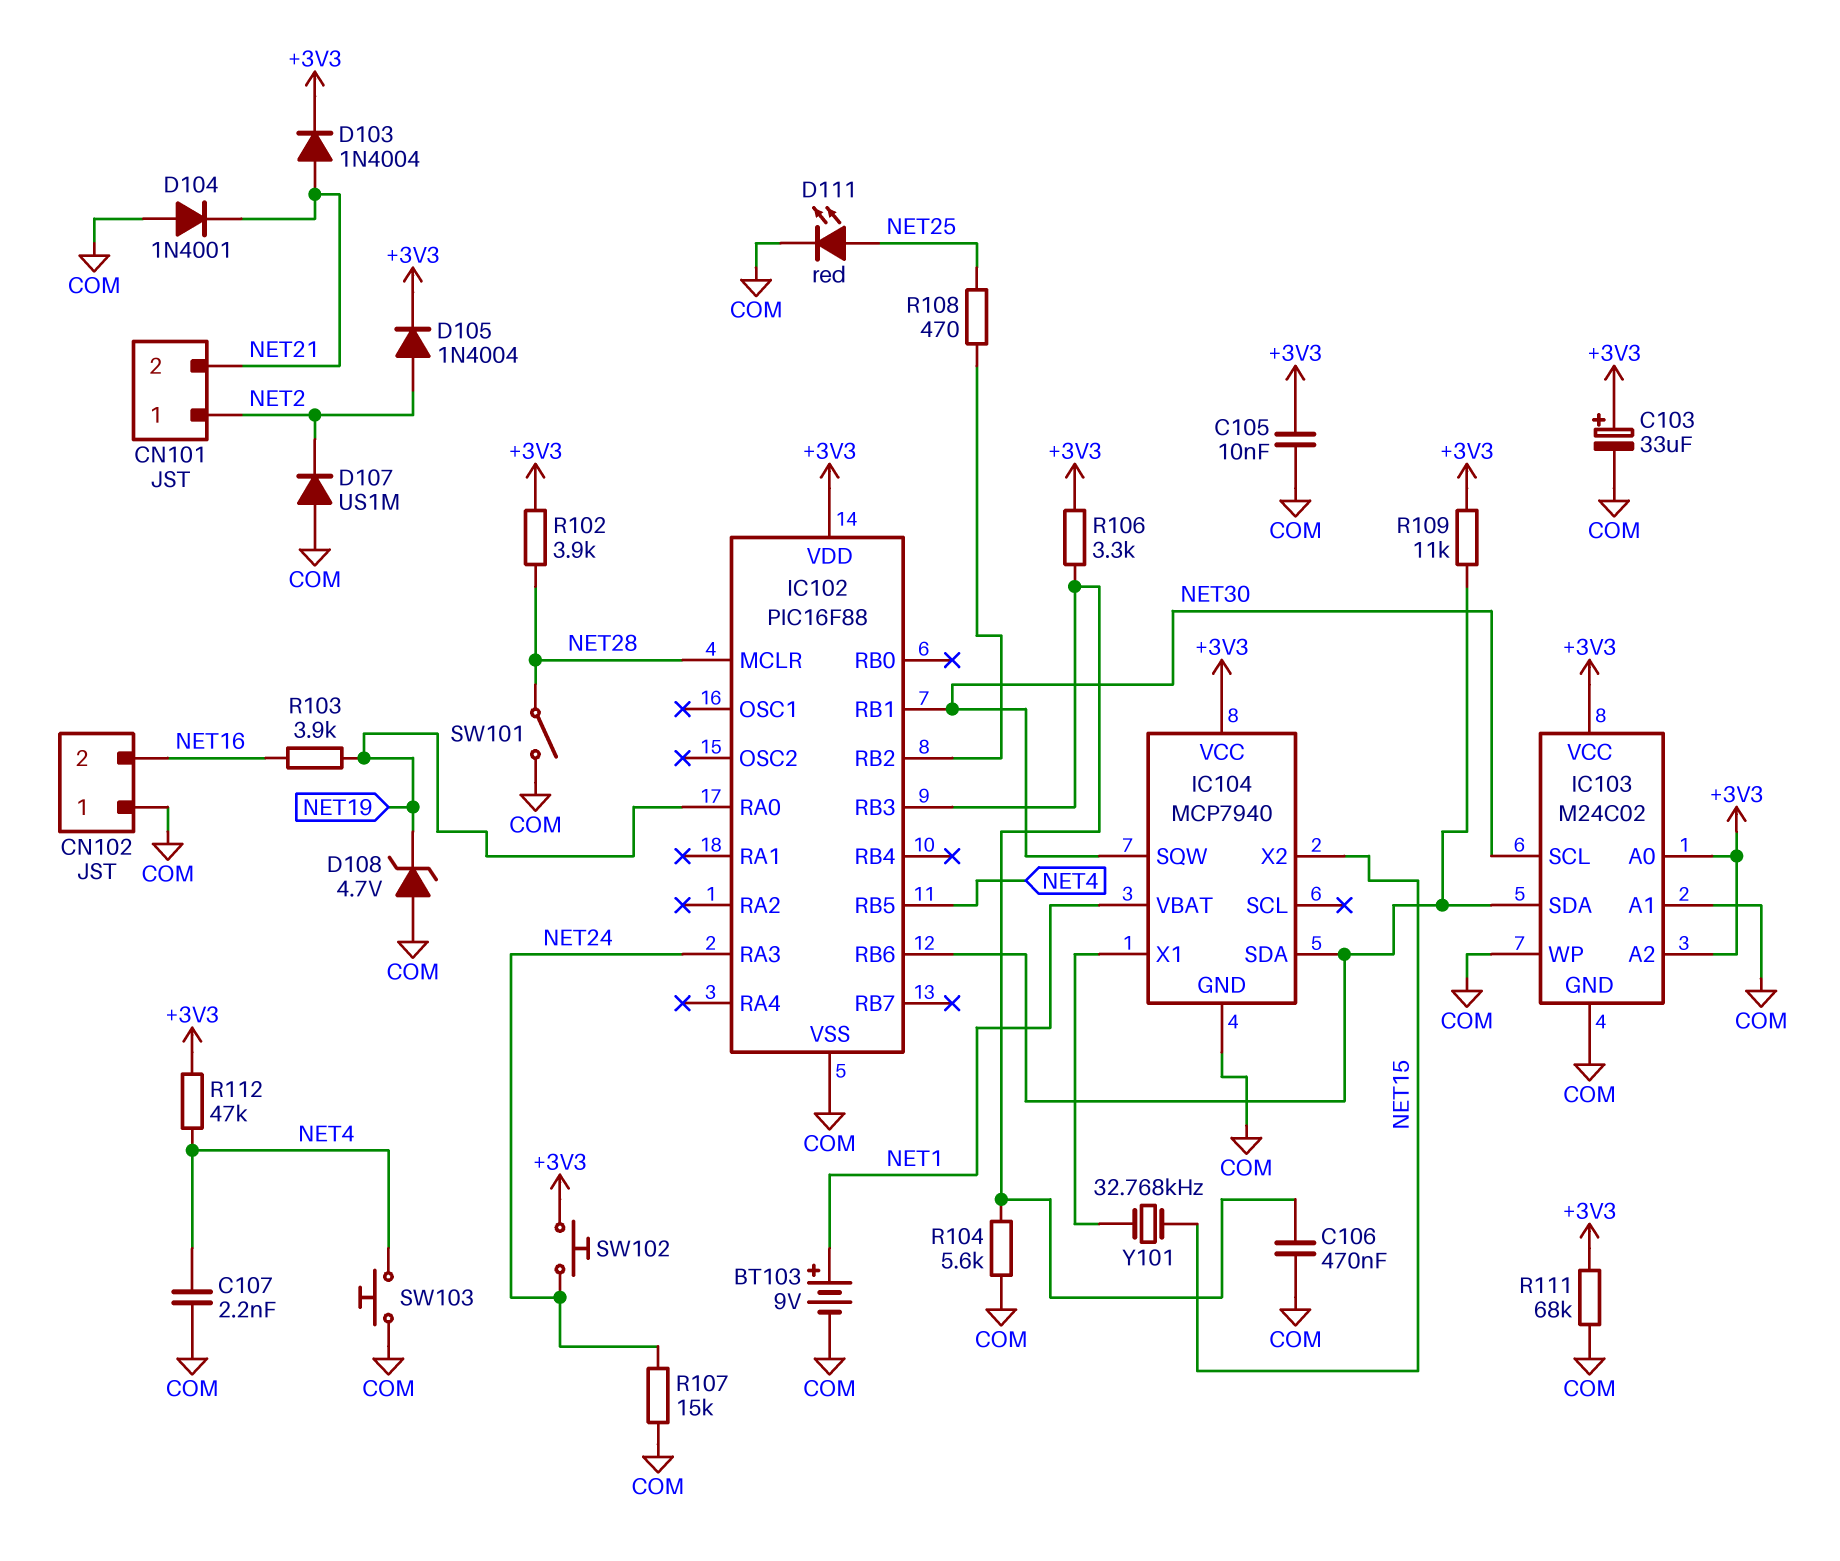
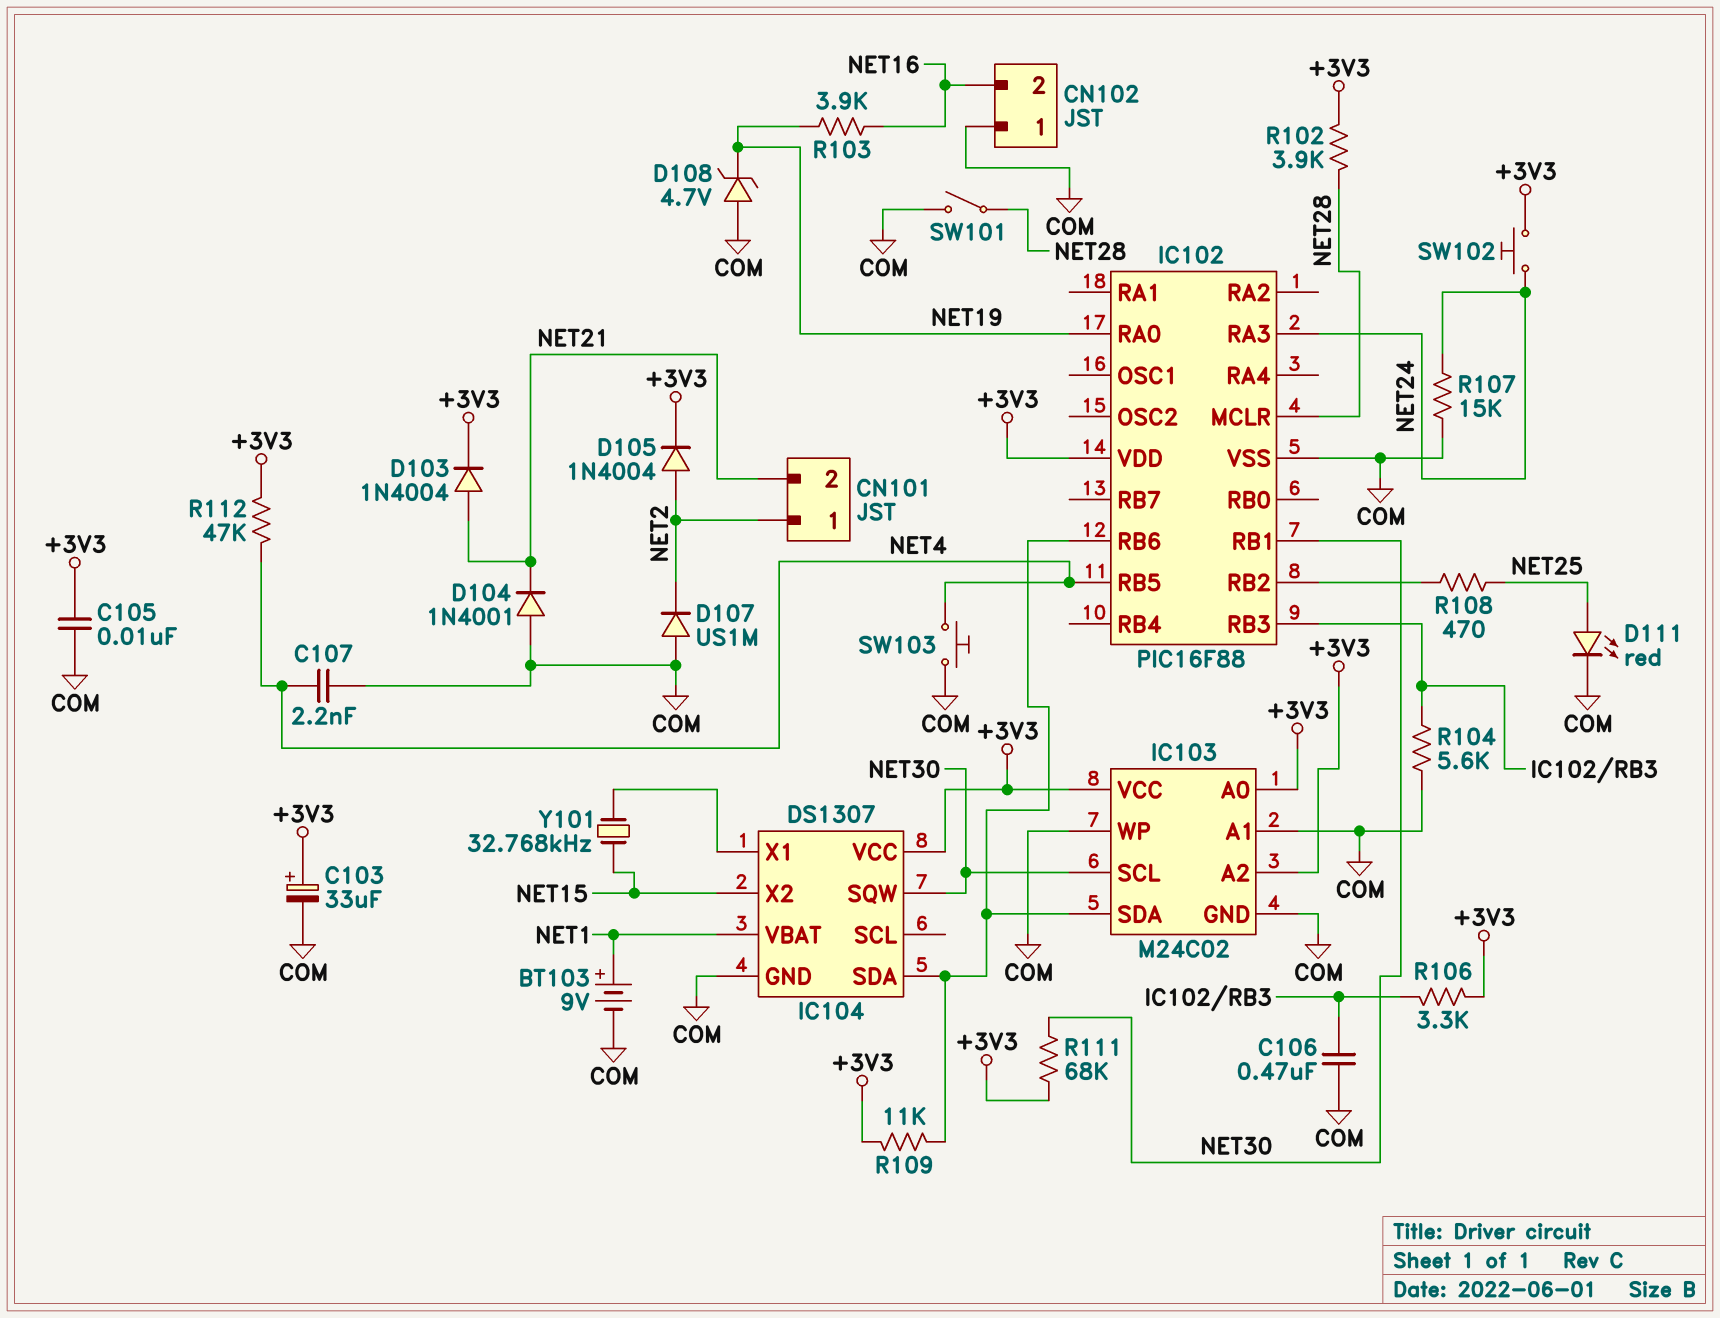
IC104: MCP7940 -> DS1307
R111: 68k (+3V3, COM) -> 68k (+3V3, NET30)

